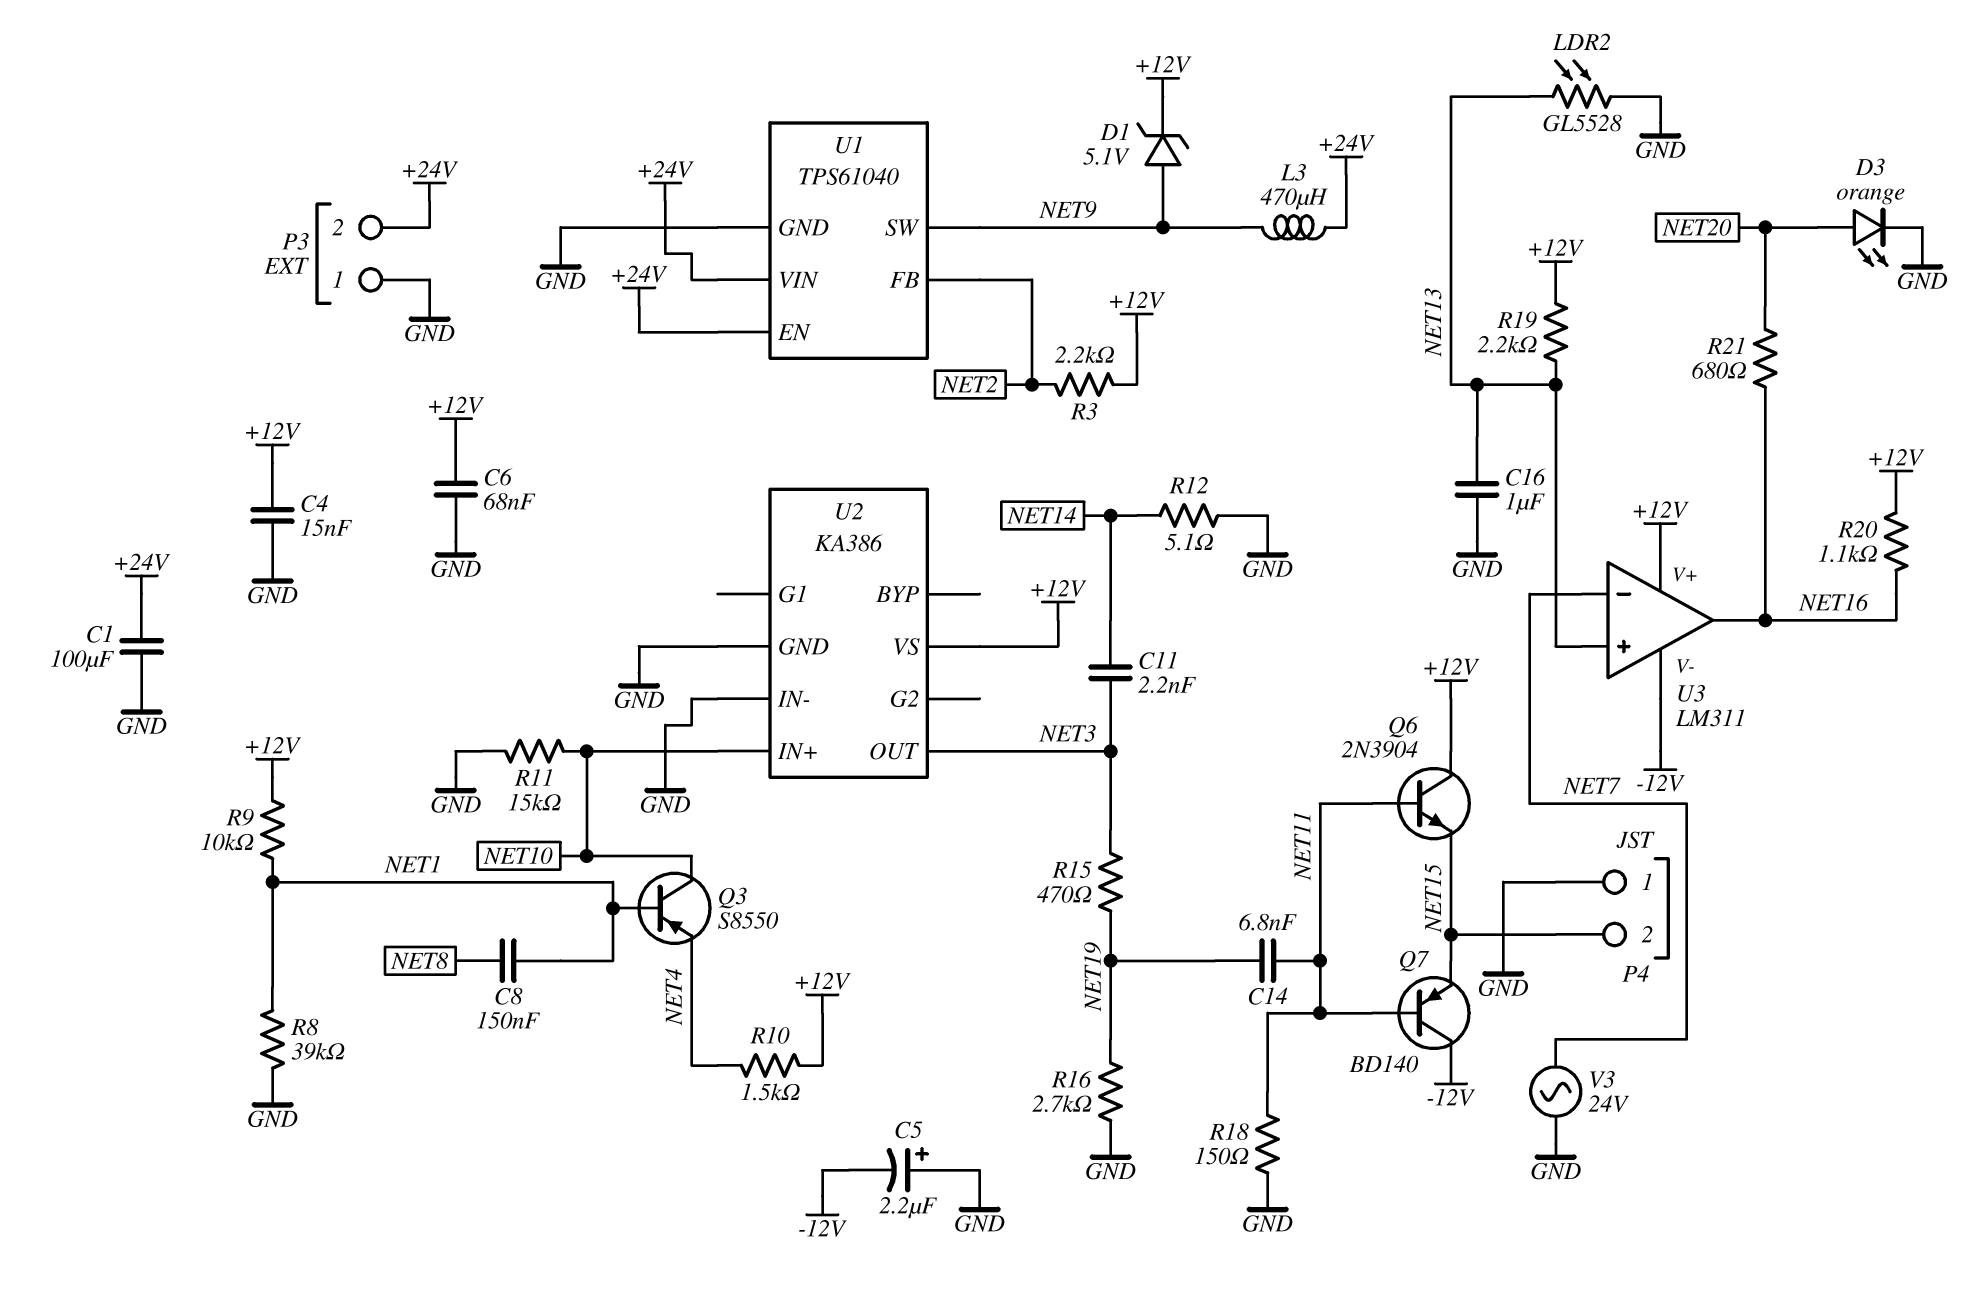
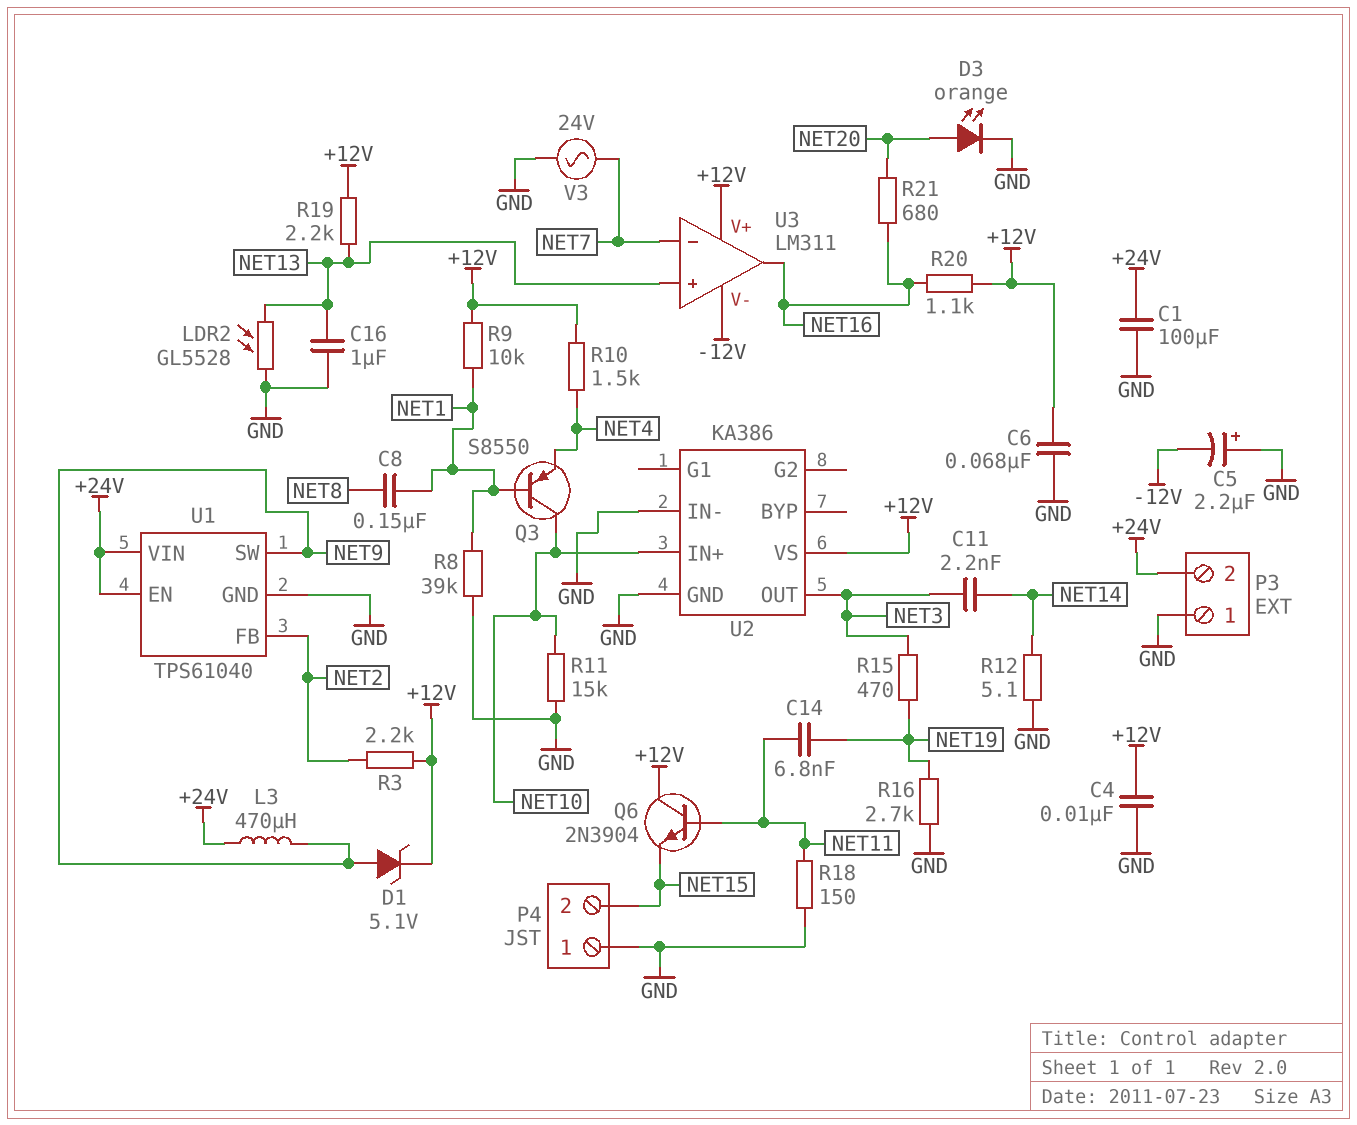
C4: 15nF (+12V, GND) -> 10nF (+12V, GND)
Q7: PNP BD140 (B NET11, C -12V, E NET15) -> none

